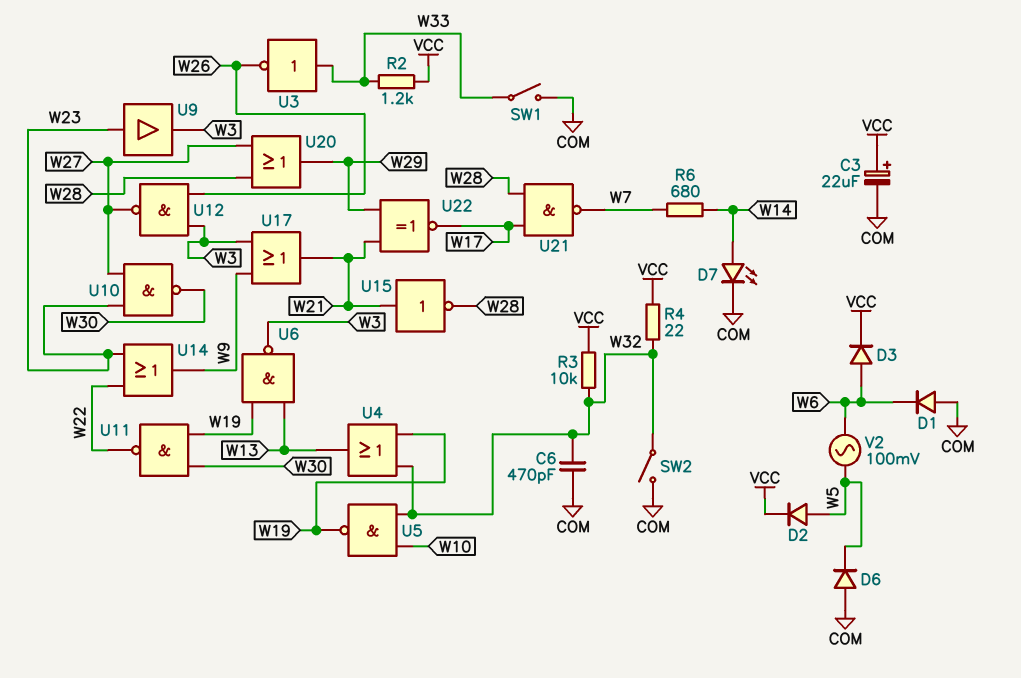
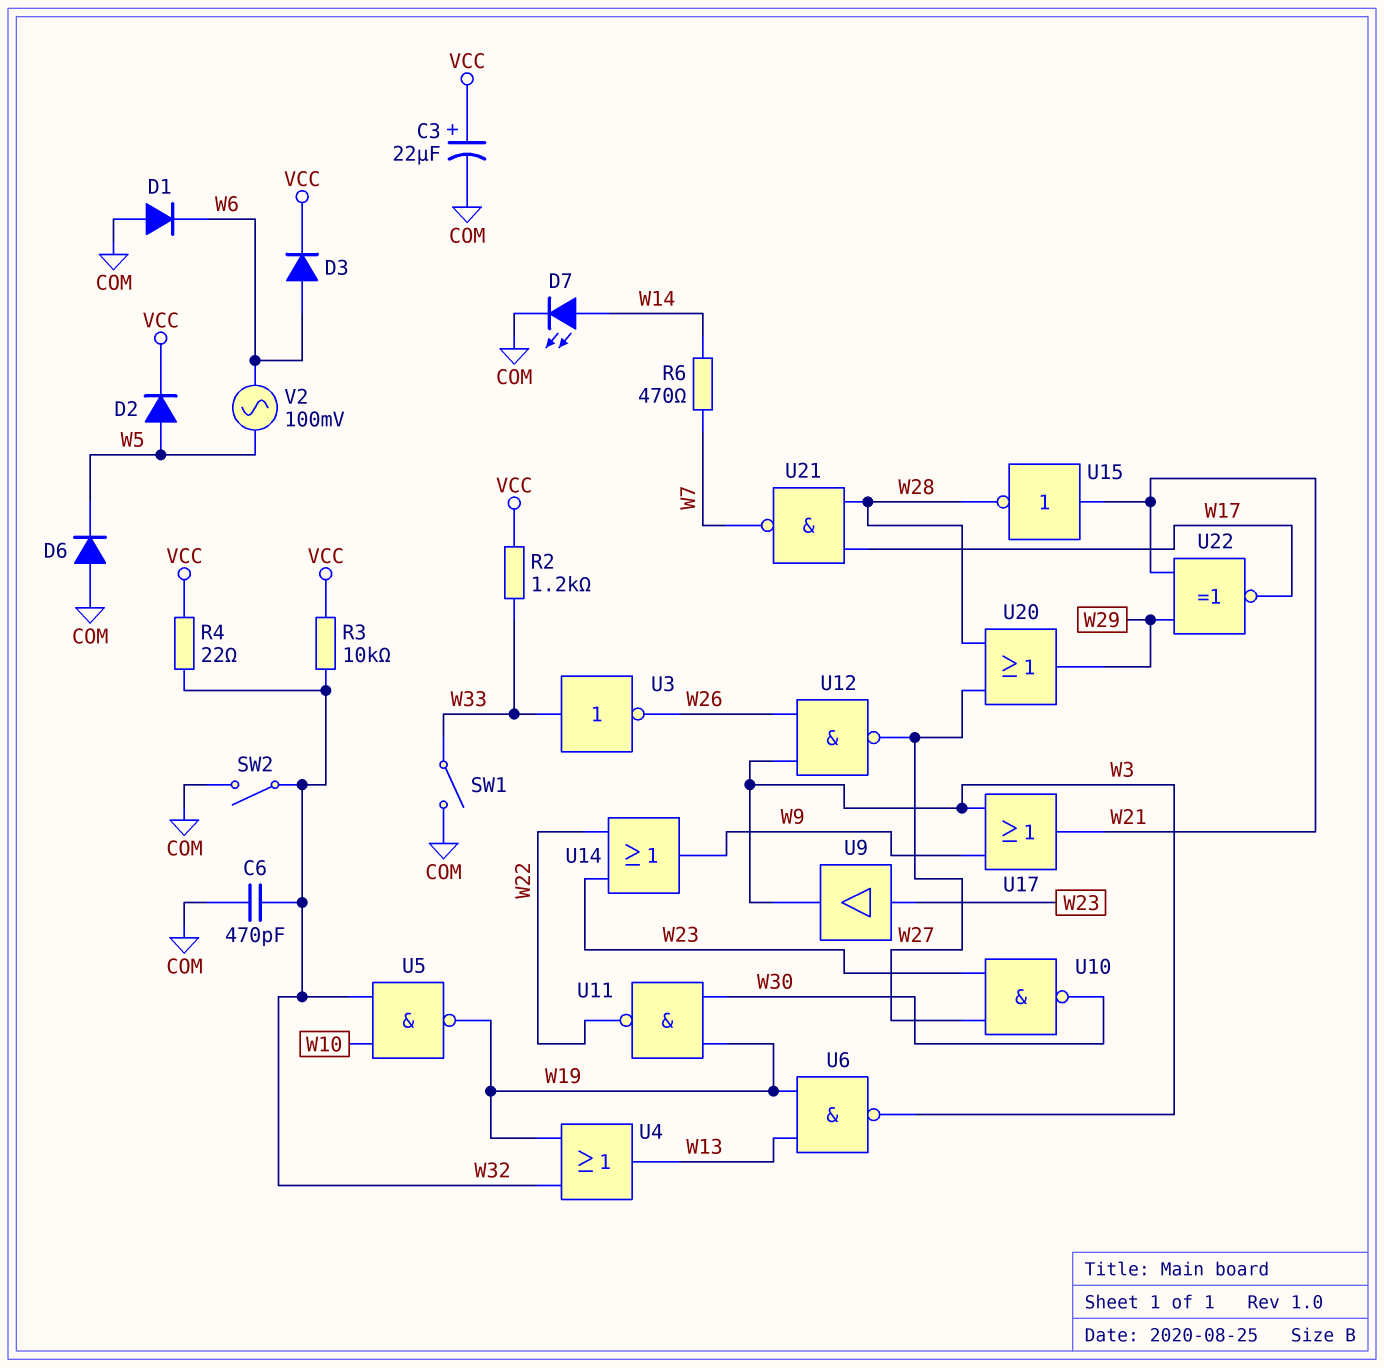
R6: 680 (W7, W14) -> 470 (W7, W14)

